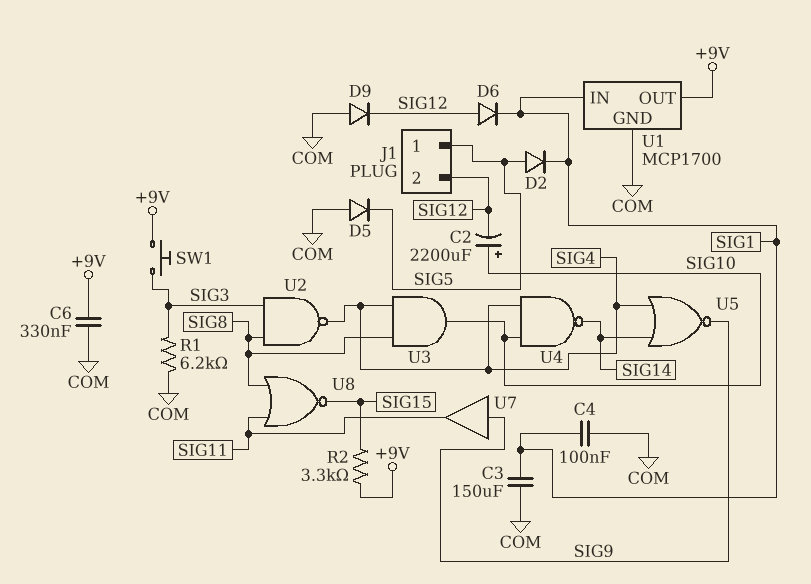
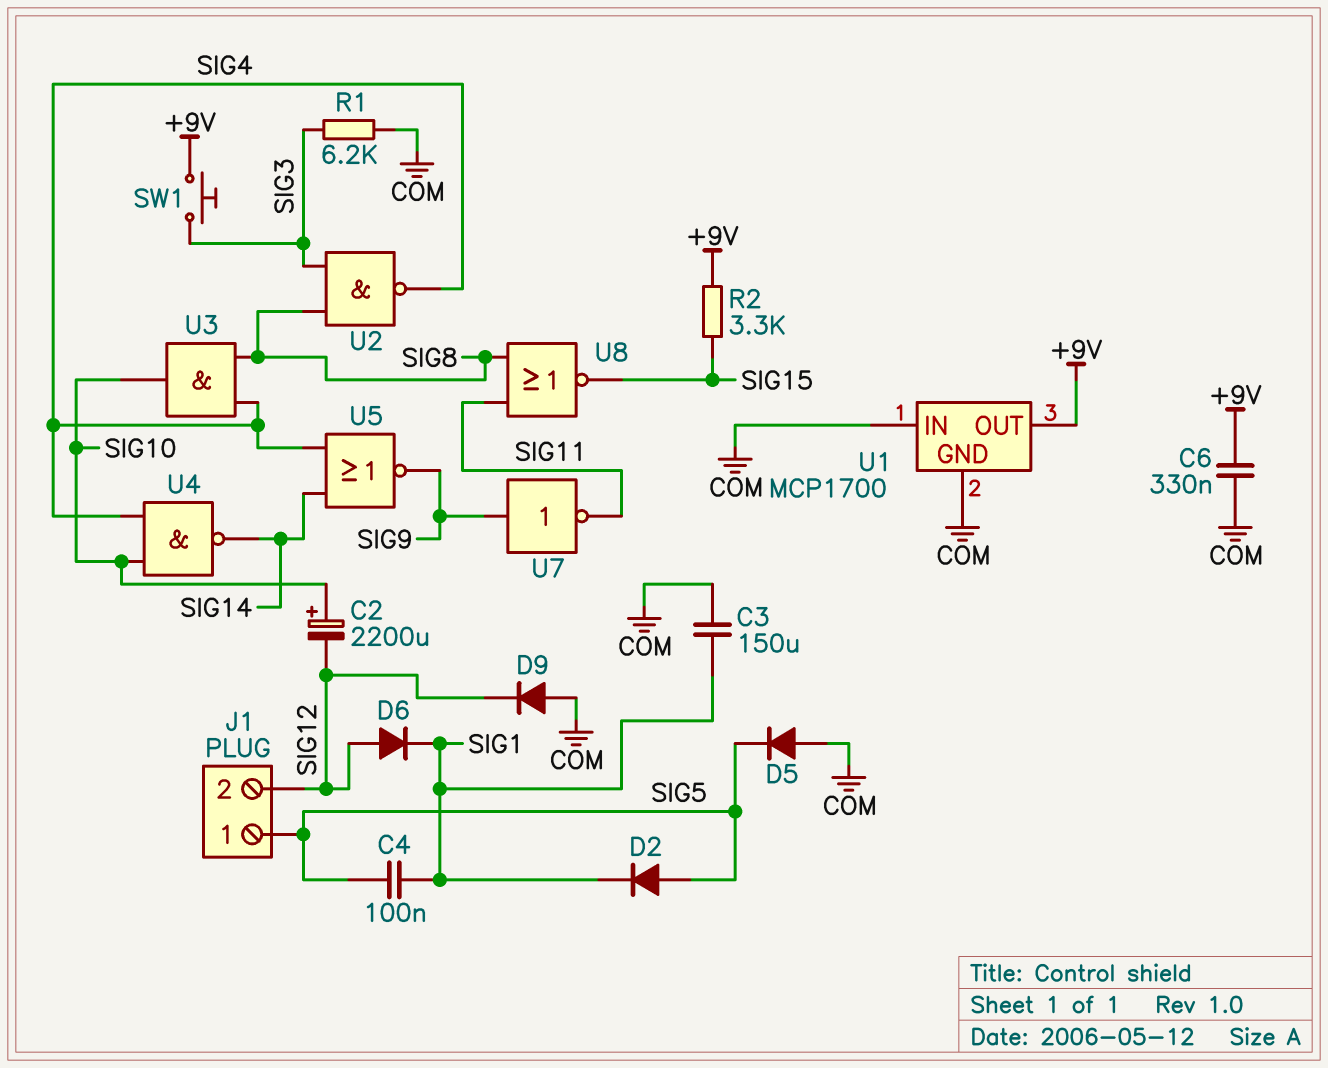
C4: 100nF (COM, SIG1) -> 100nF (SIG1, SIG5)
U1 pin IN: SIG1 -> COM
U7: buffer (in SIG9, out SIG11) -> NOT (in SIG9, out SIG11)

